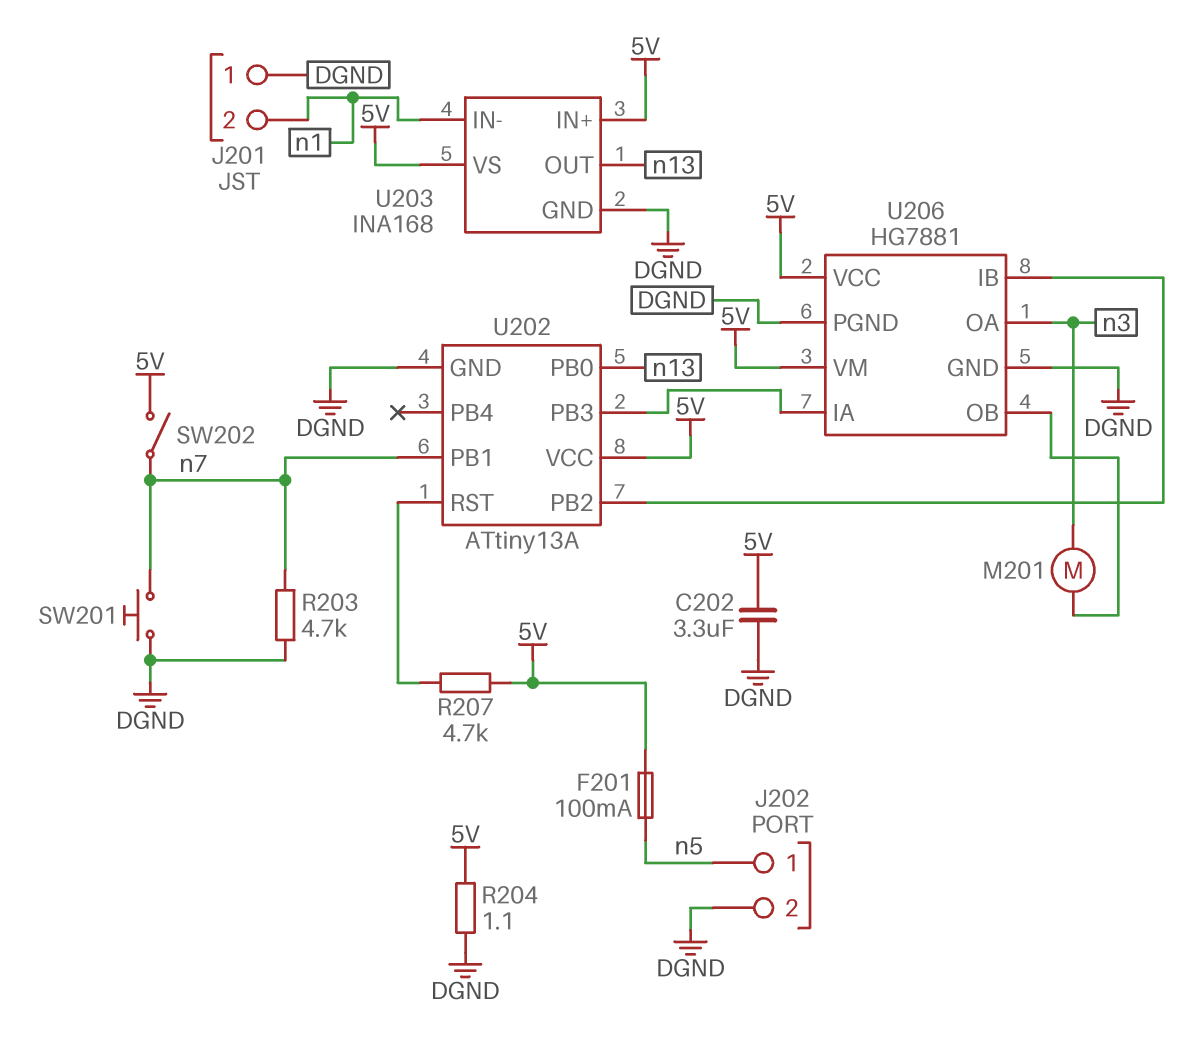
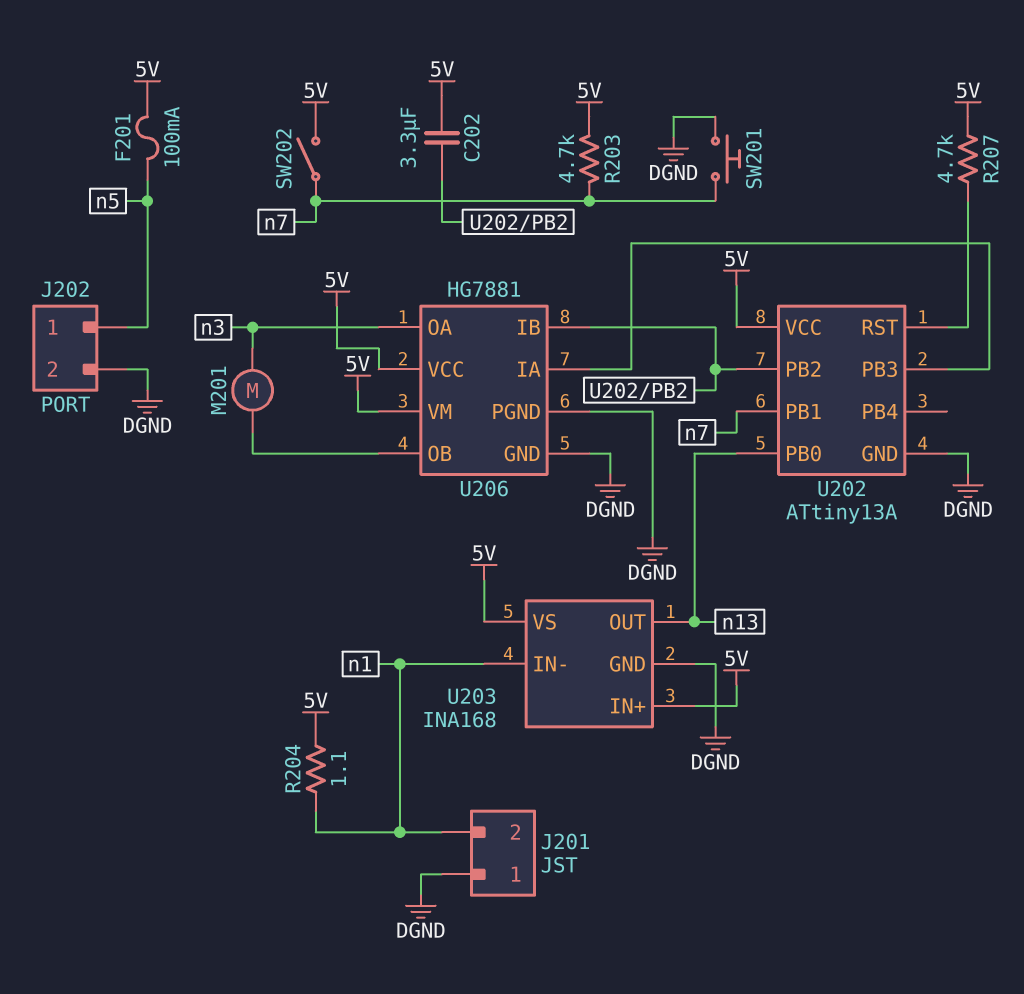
C202: 3.3uF (5V, DGND) -> 3.3uF (5V, U202/PB2)
R203: 4.7k (DGND, n7) -> 4.7k (5V, n7)
R204: 1.1 (5V, DGND) -> 1.1 (5V, n1)

